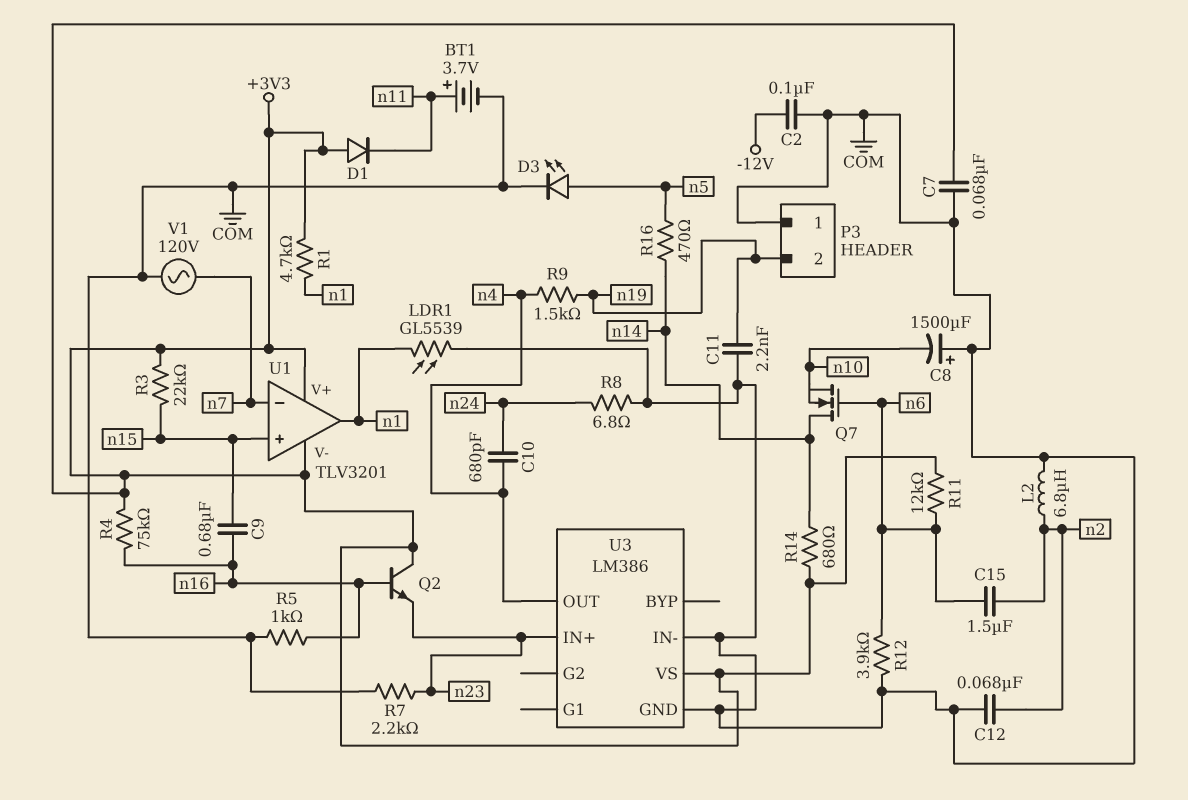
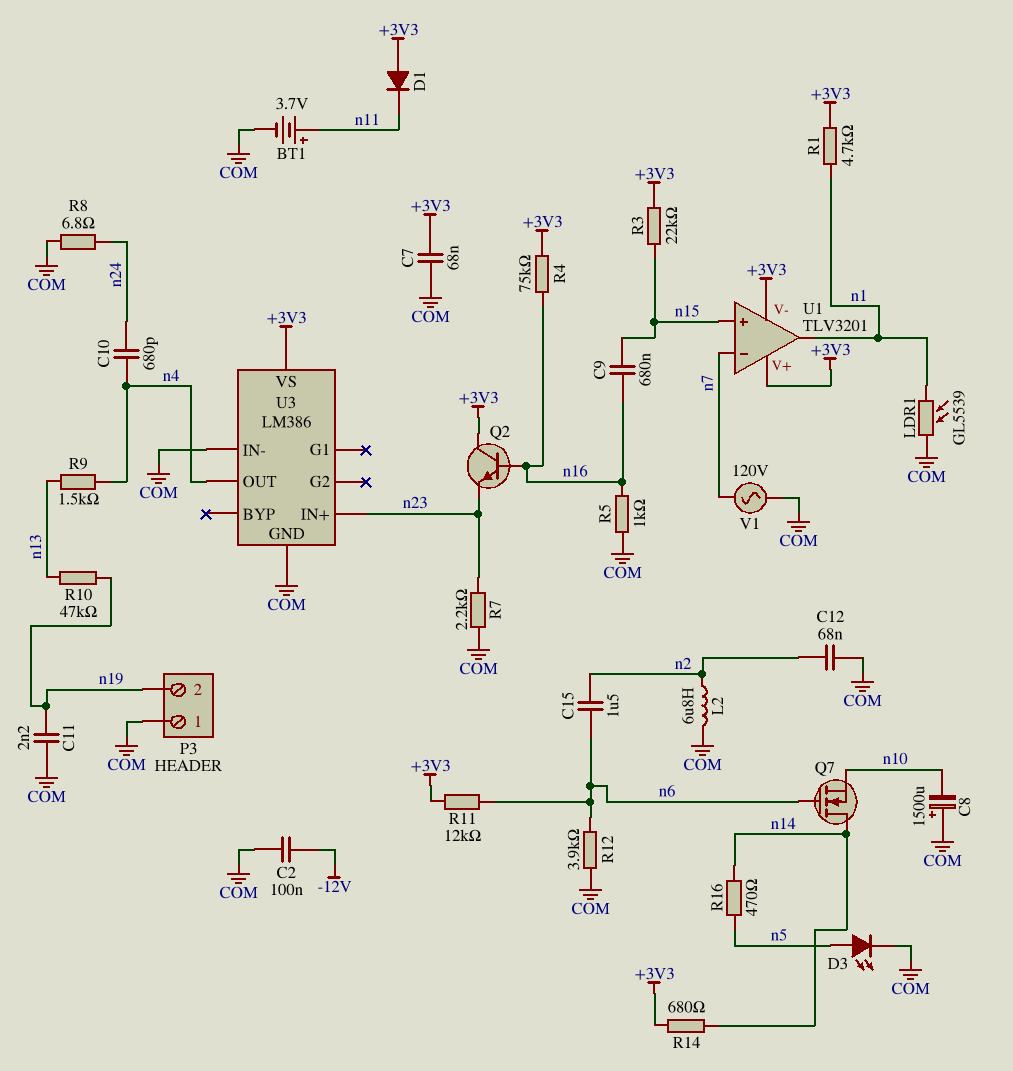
R9: 1.5k (n4, n19) -> 1.5k (n4, n13)
R10: none -> 47k (n13, n19)

